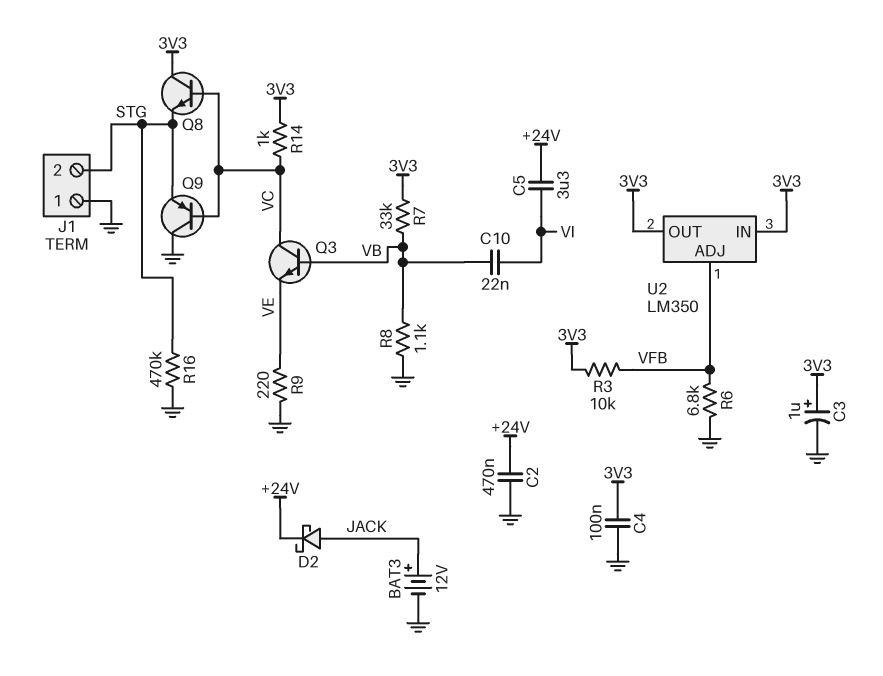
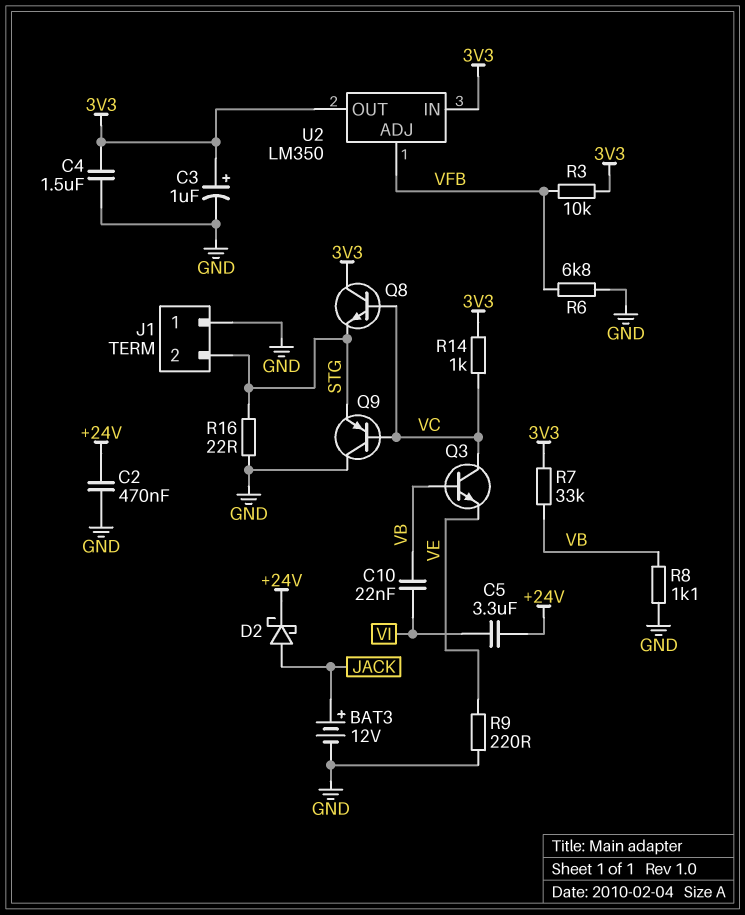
C4: 100nF (3V3, GND) -> 1.5uF (3V3, GND)
R16: 470k (GND, STG) -> 22 (GND, STG)

